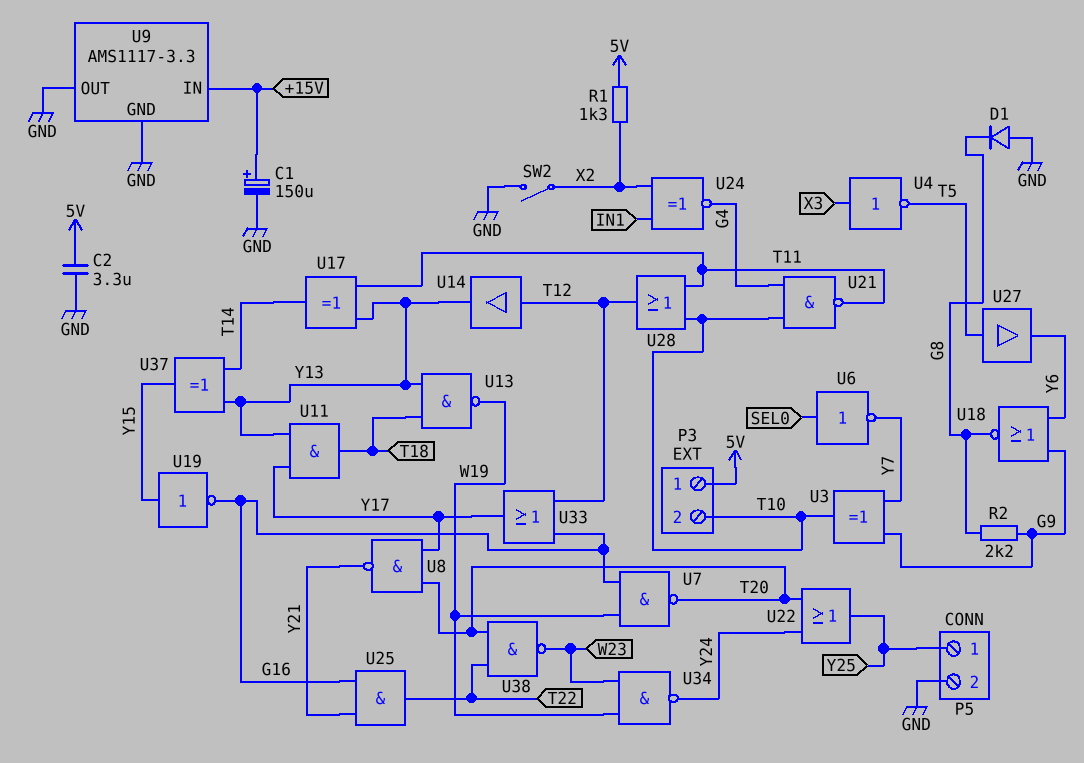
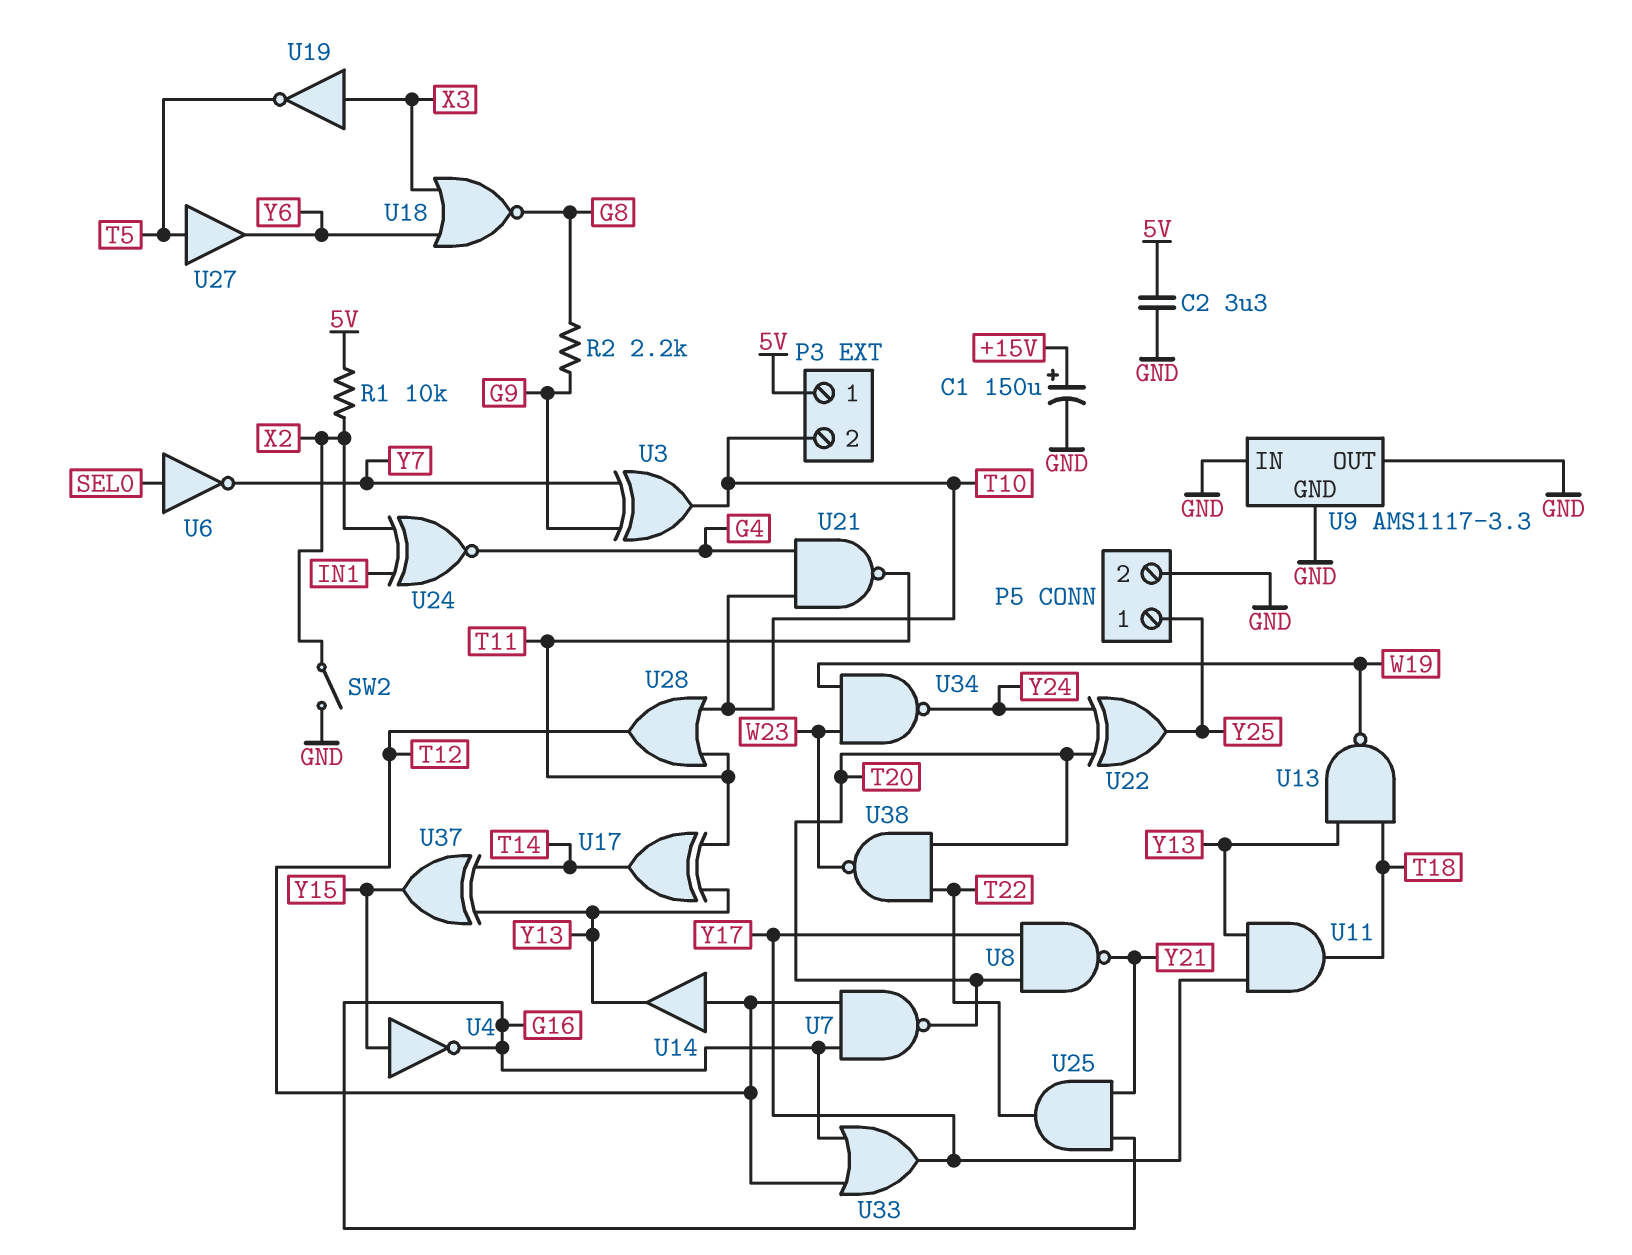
D1: diode (A GND, K G8) -> none
R1: 1.3k (5V, X2) -> 10k (5V, X2)
U4: NOT (in X3, out T5) -> NOT (in Y15, out G16)
U7: NAND (in G16, in W19, out T20) -> NAND (in G16, in T12, out T20)
U9 pin IN: +15V -> GND
U18: NOR (in G9, in Y6, out G8) -> NOR (in X3, in Y6, out G8)
U19: NOT (in Y15, out G16) -> NOT (in X3, out T5)
U22: OR (in T20, in Y24, out Y25) -> XOR (in T20, in Y24, out Y25)

